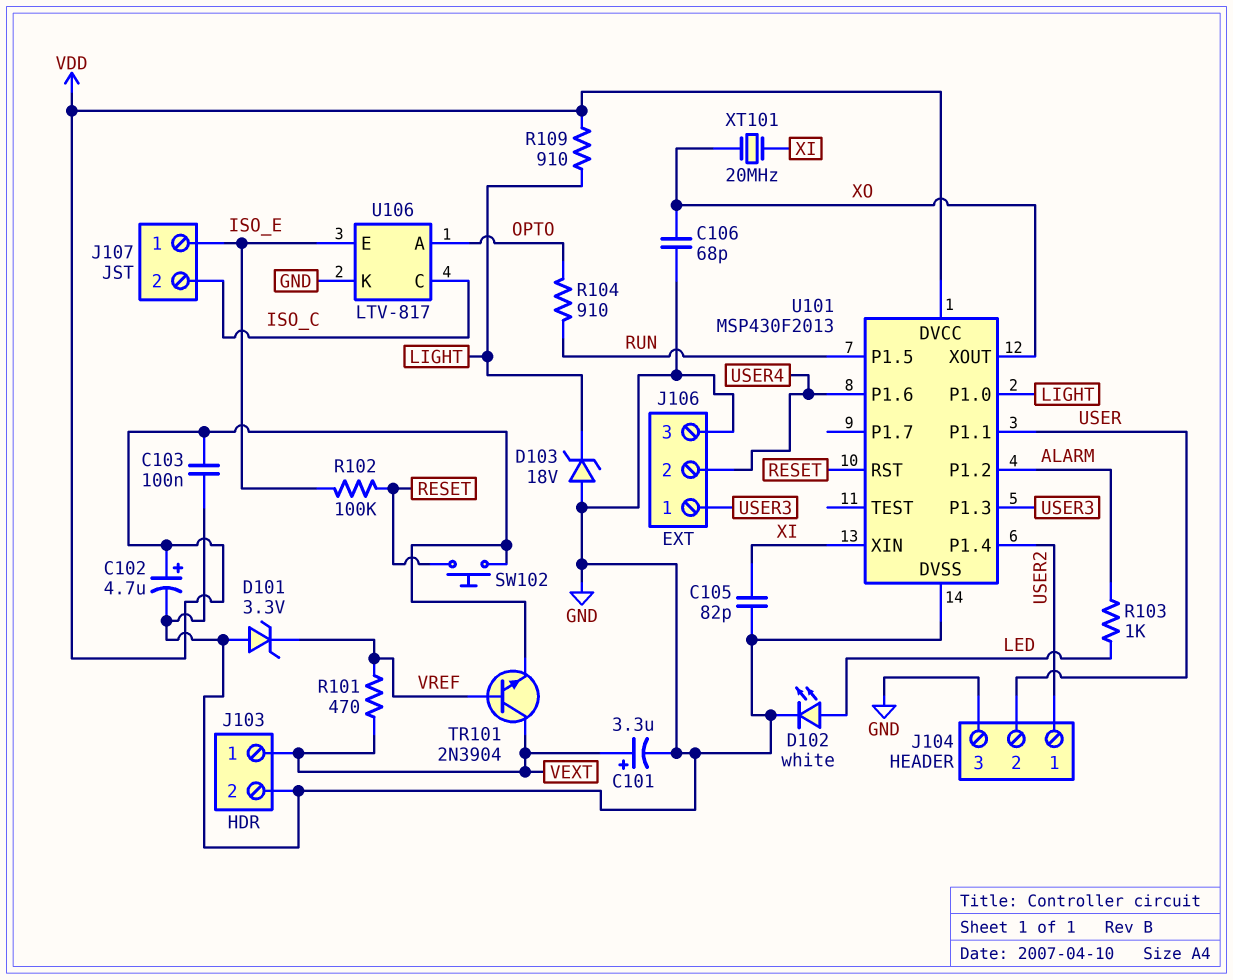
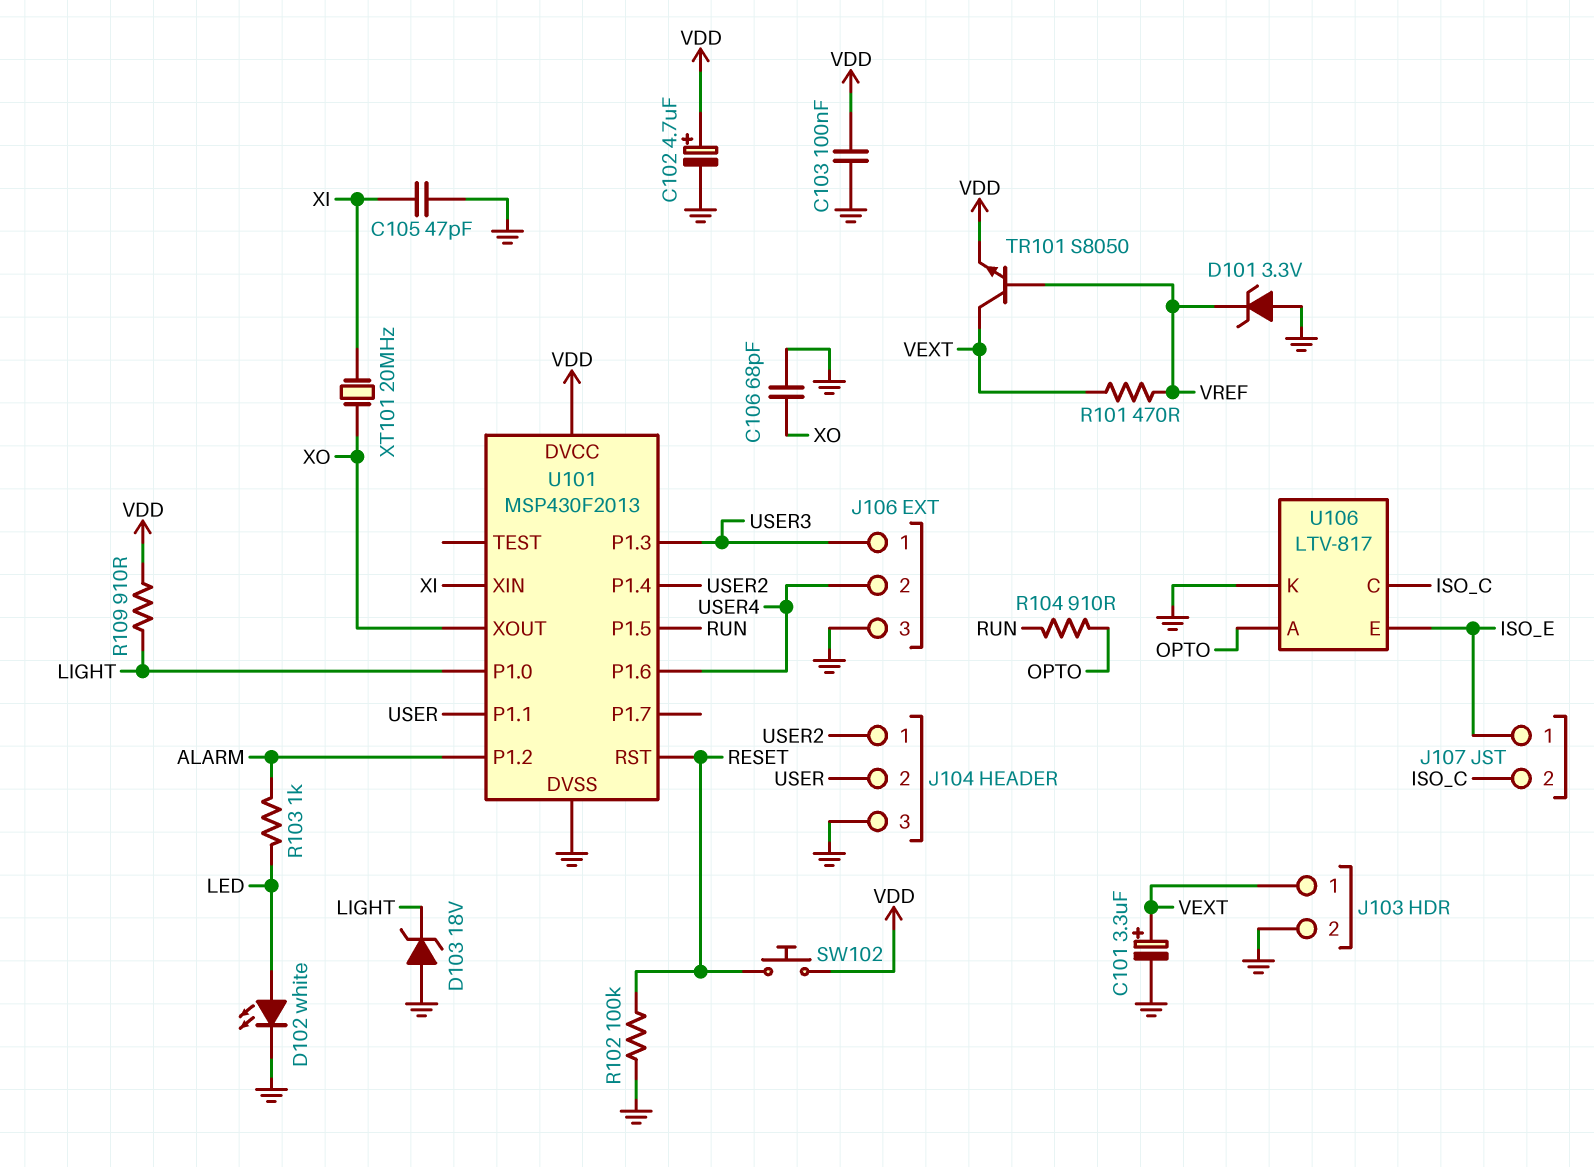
C105: 82pF (GND, XI) -> 47pF (GND, XI)
R102: 100k (ISO_E, RESET) -> 100k (GND, RESET)
TR101: NPN 2N3904 (B VREF, C VEXT, E VDD) -> NPN S8050 (B VREF, C VEXT, E VDD)

